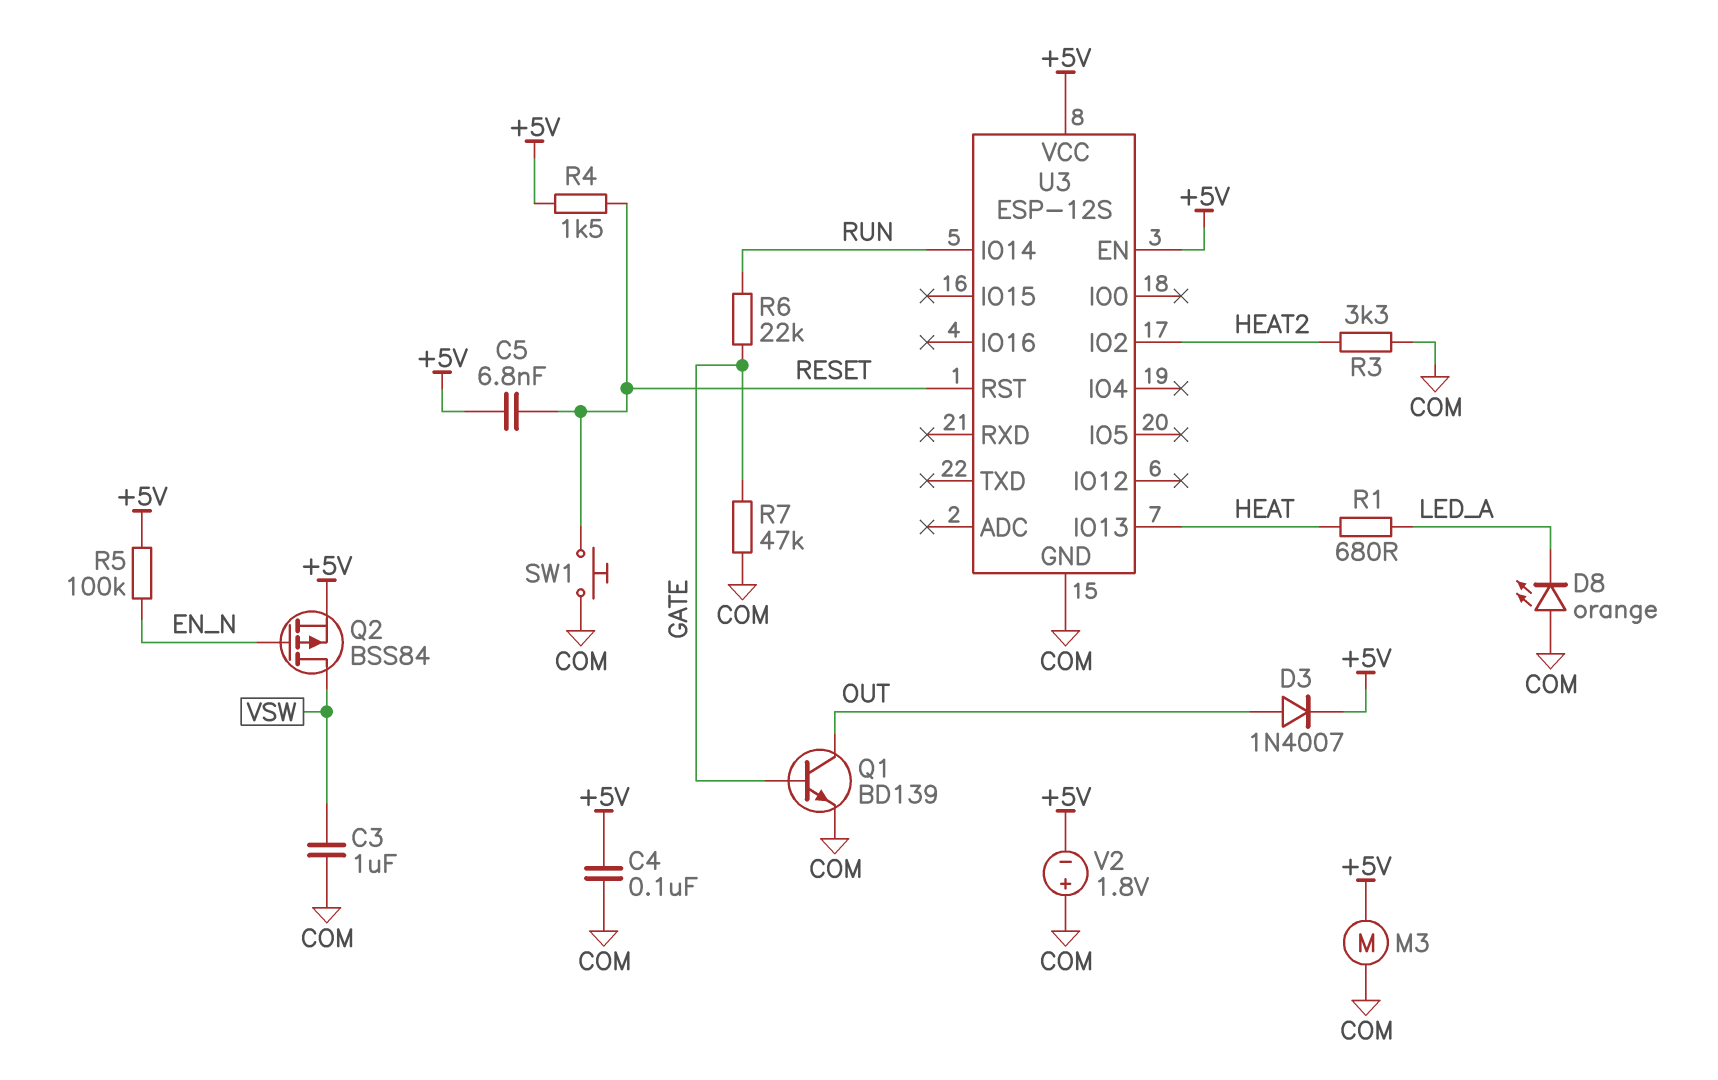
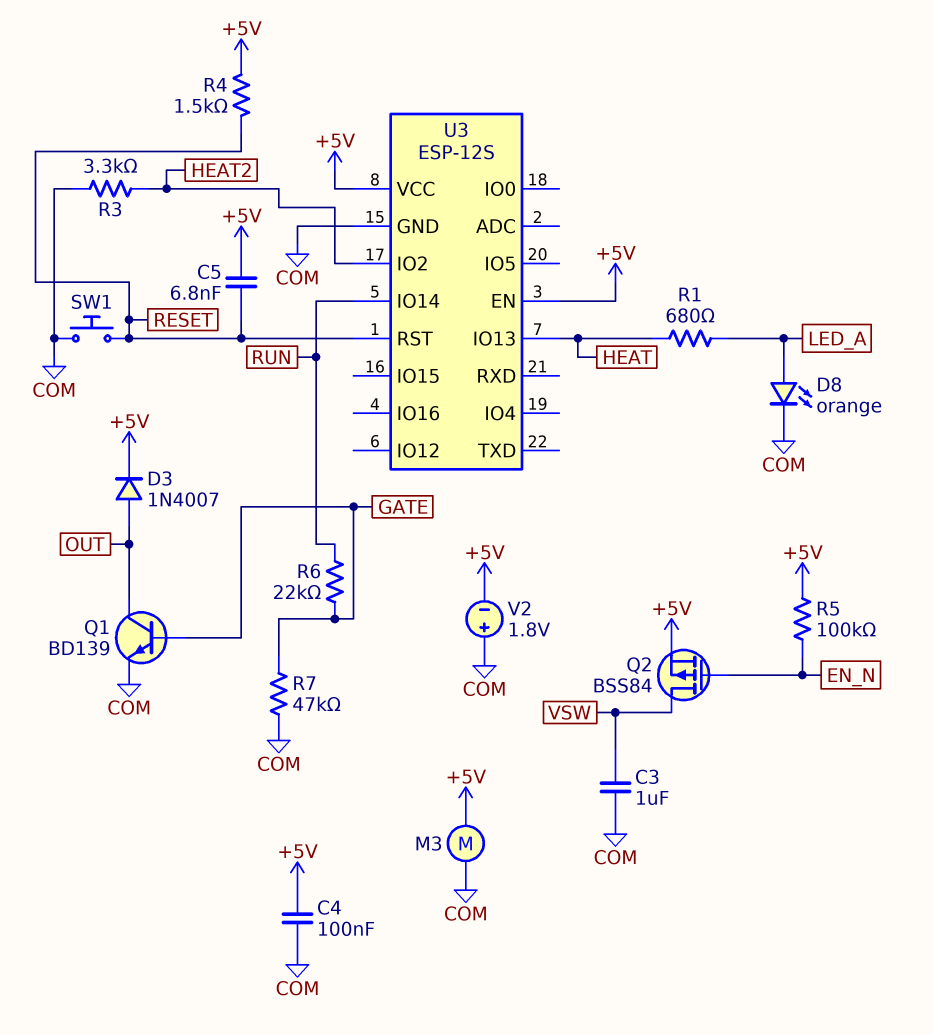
D8: LED orange (A COM, K LED_A) -> LED orange (A LED_A, K COM)

